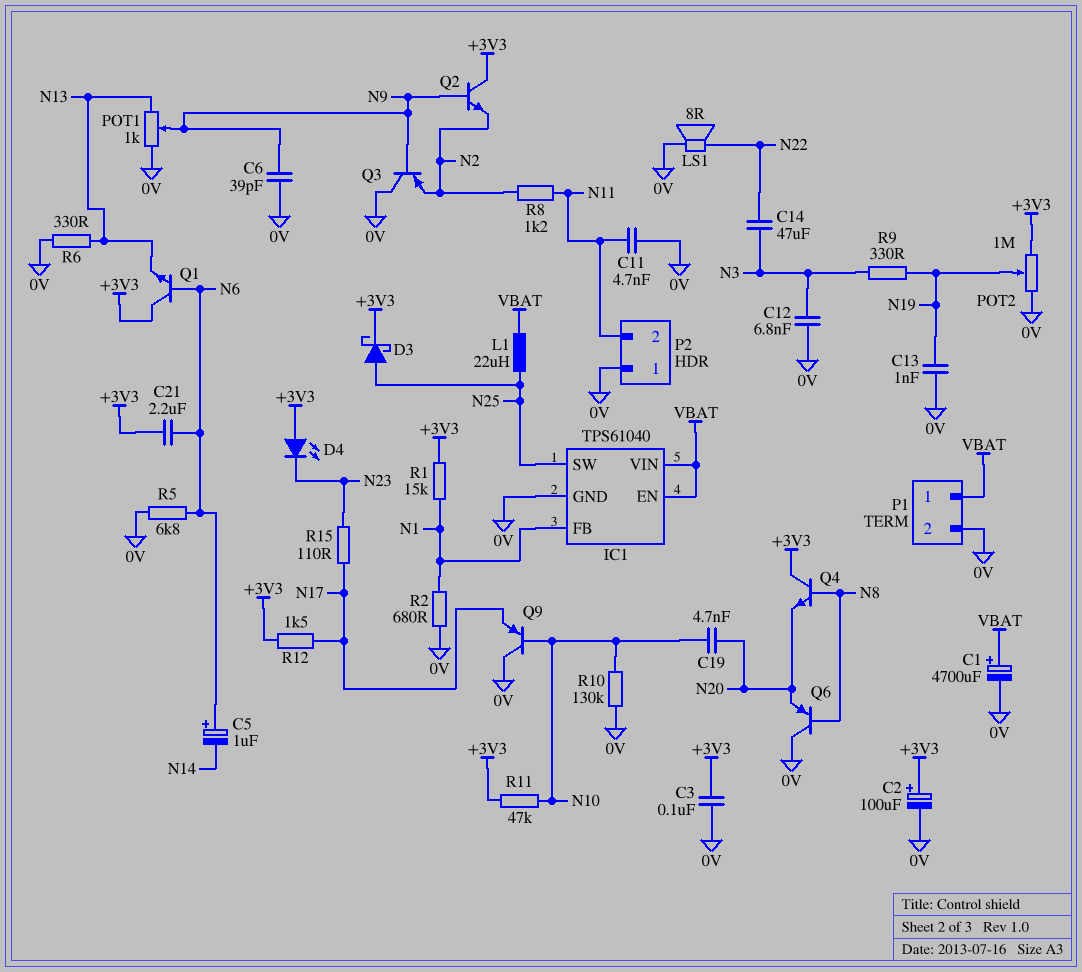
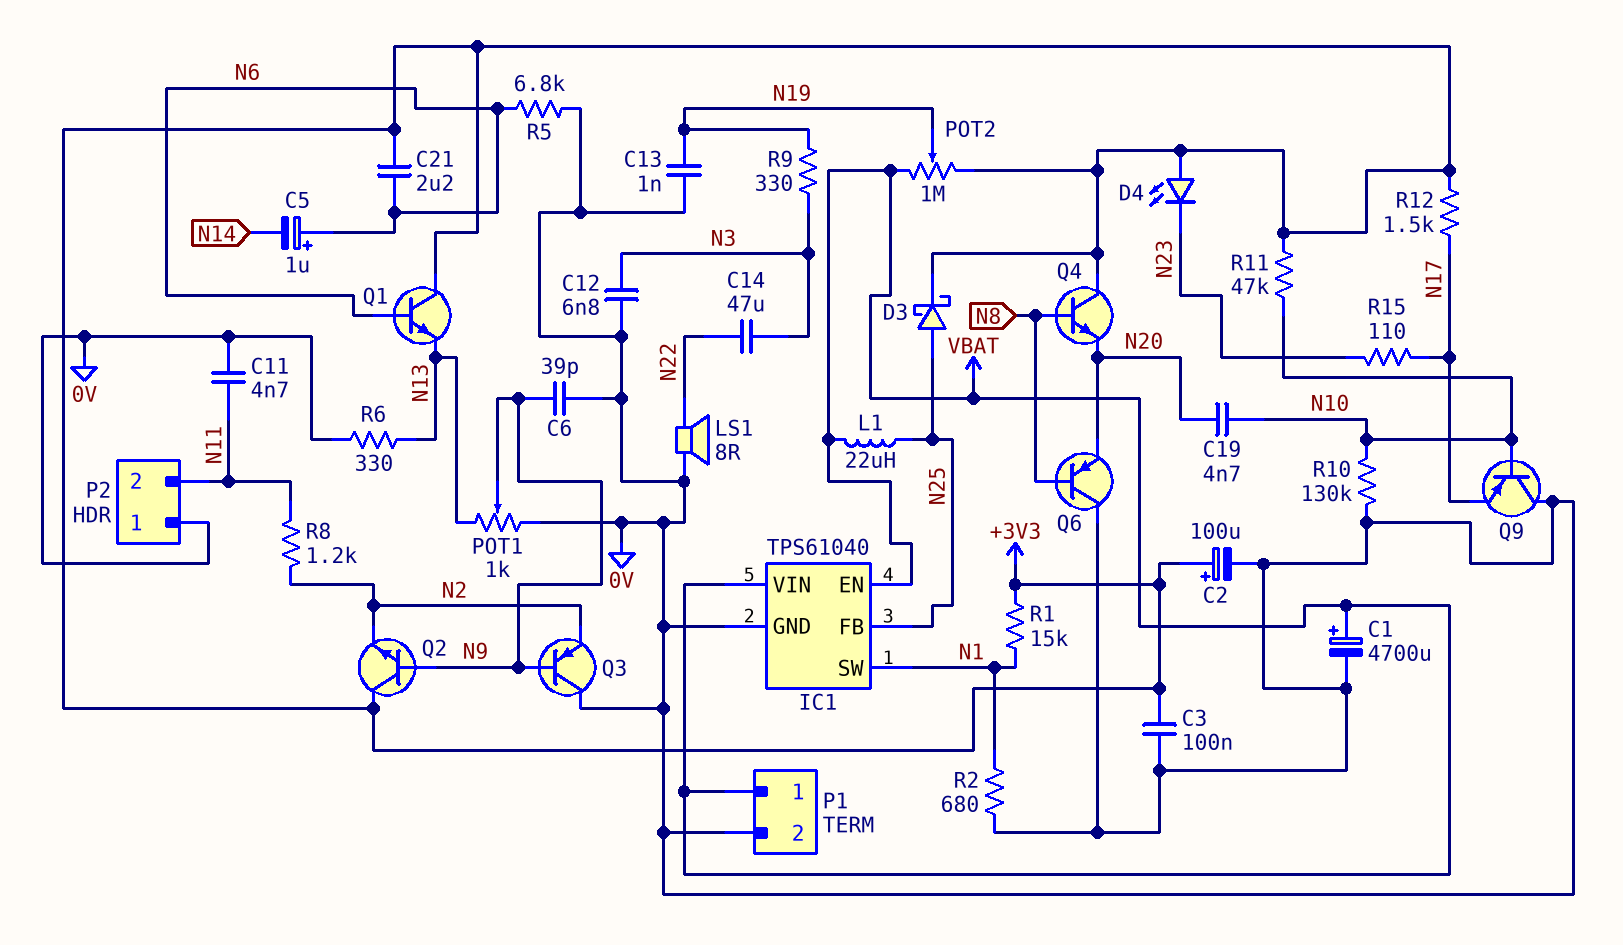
IC1 pin FB: N1 -> N25
IC1 pin SW: N25 -> N1
POT2: 1M (+3V3, 0V, wiper N19) -> 1M (+3V3, VBAT, wiper N19)

